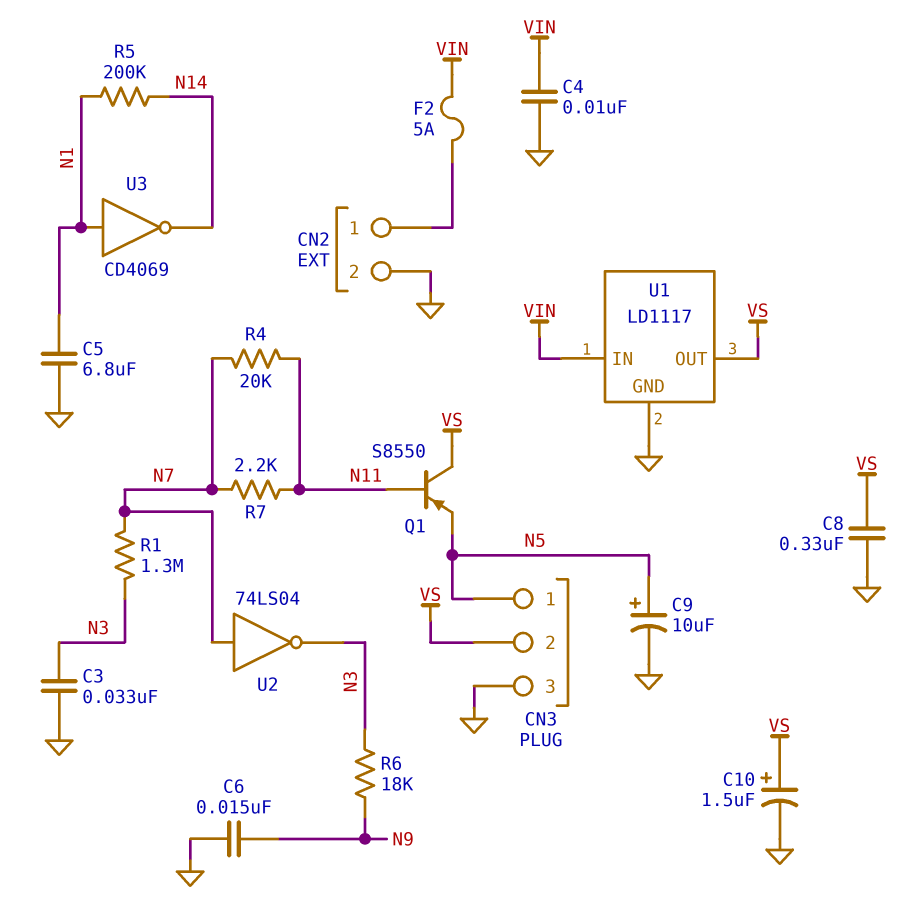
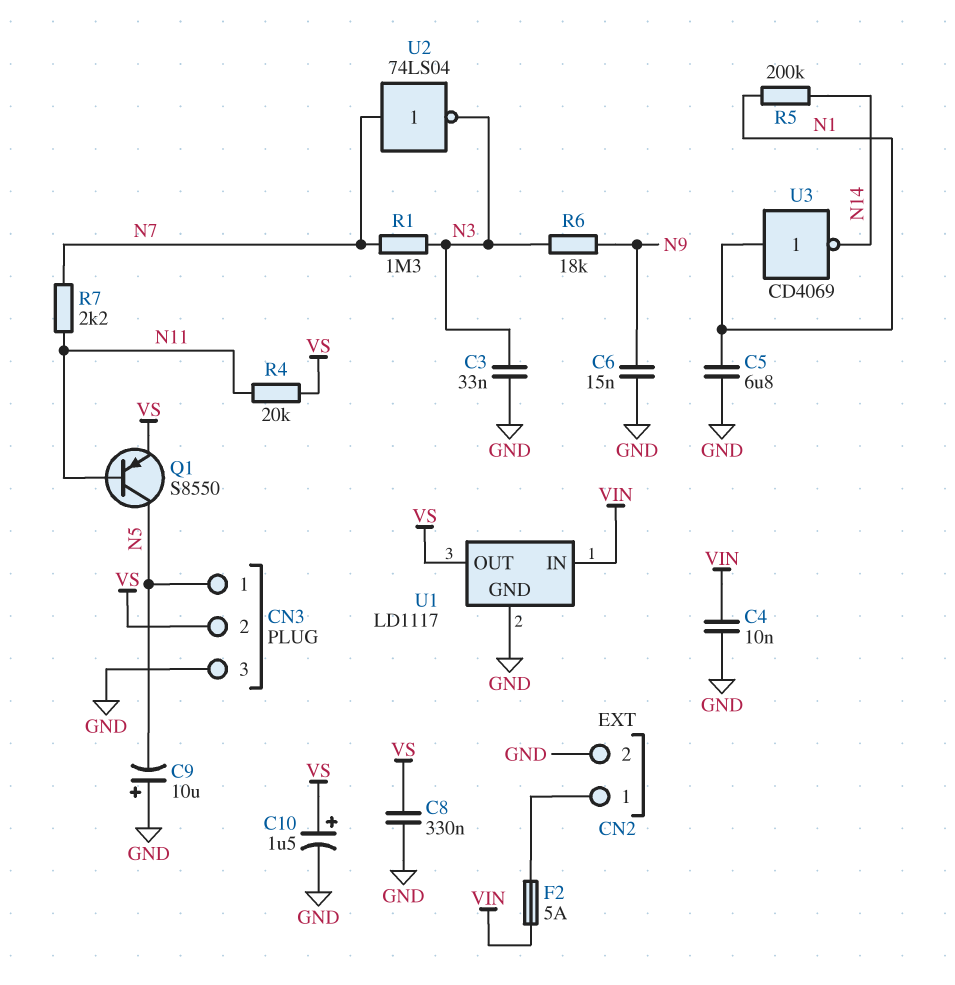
C9: 10uF (plus N5, minus GND) -> 10uF (plus GND, minus N5)
Q1: PNP S8550 (B N11, C VS, E N5) -> PNP S8550 (B N11, C N5, E VS)
R4: 20k (N7, N11) -> 20k (N11, VS)

